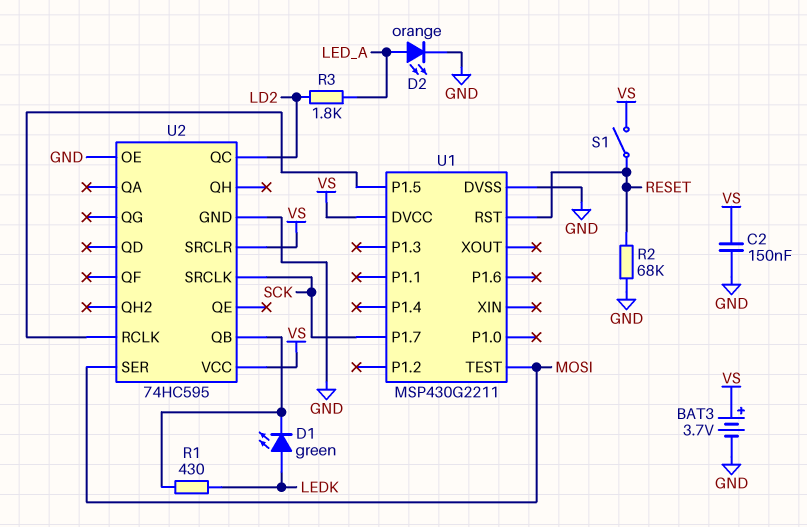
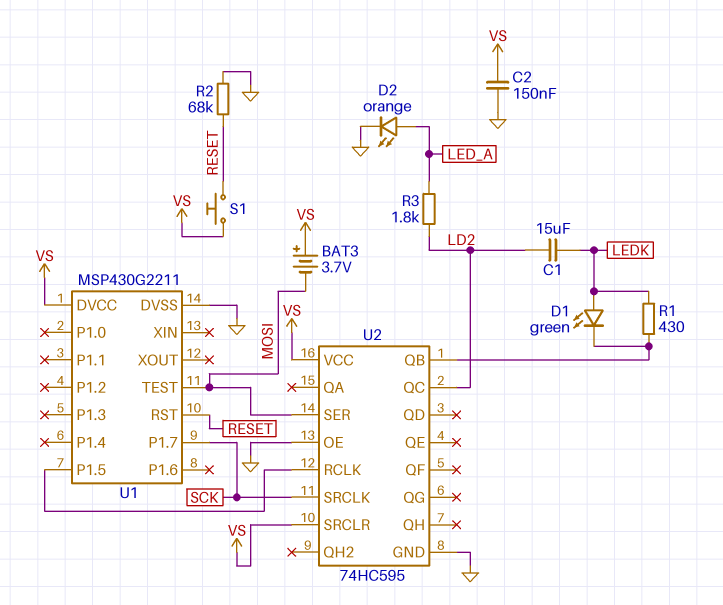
BAT3: 3.7V (plus VS, minus GND) -> 3.7V (plus VS, minus MOSI)
C1: none -> 15uF (LD2, LEDK)
S1: switch (RESET, VS) -> button (RESET, VS)

